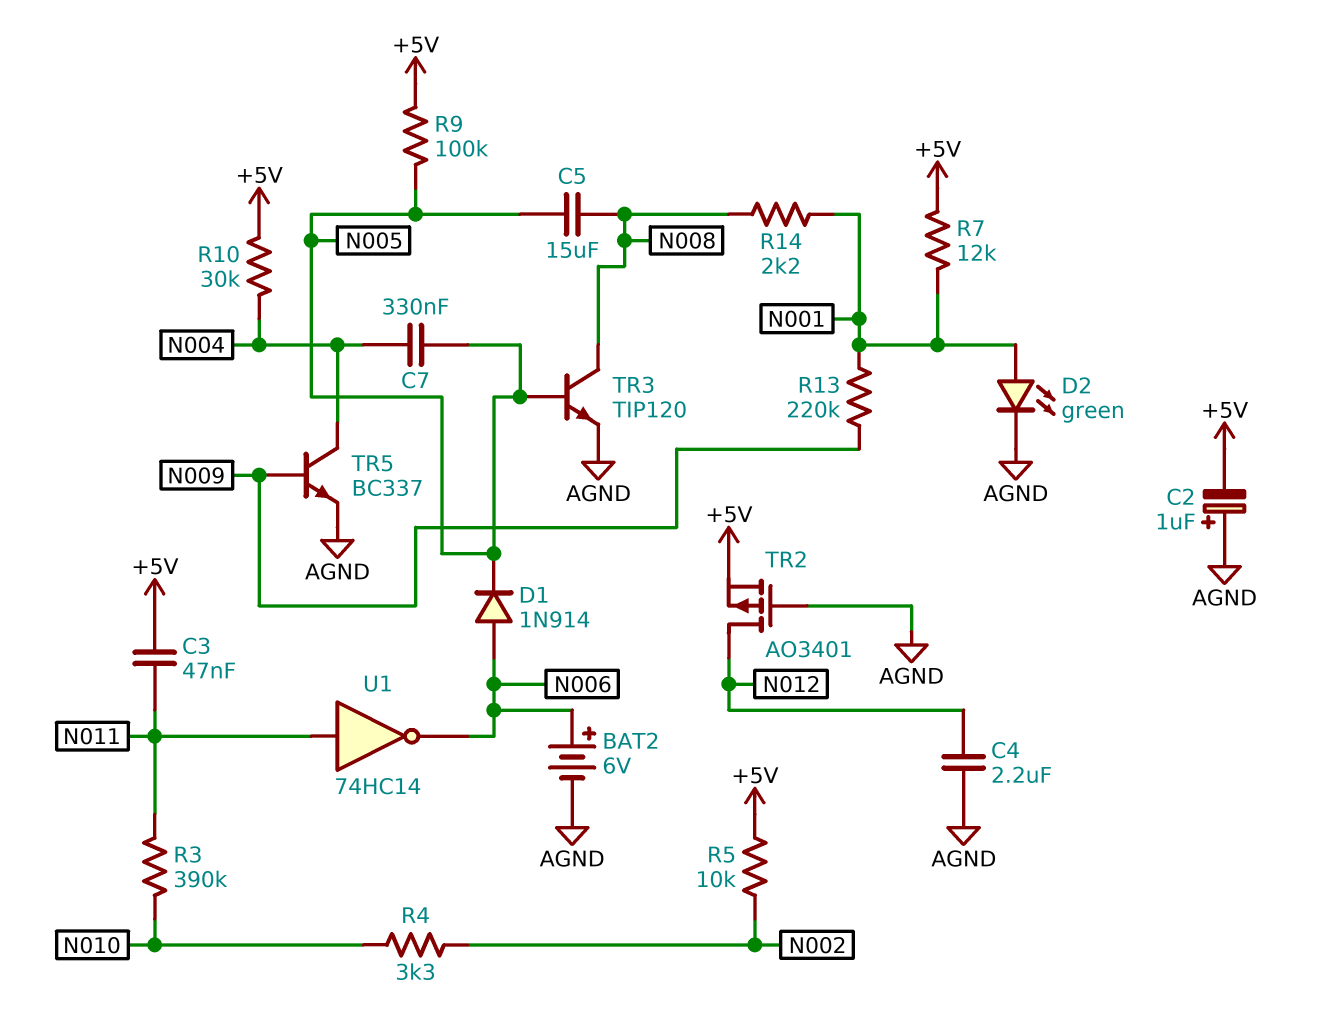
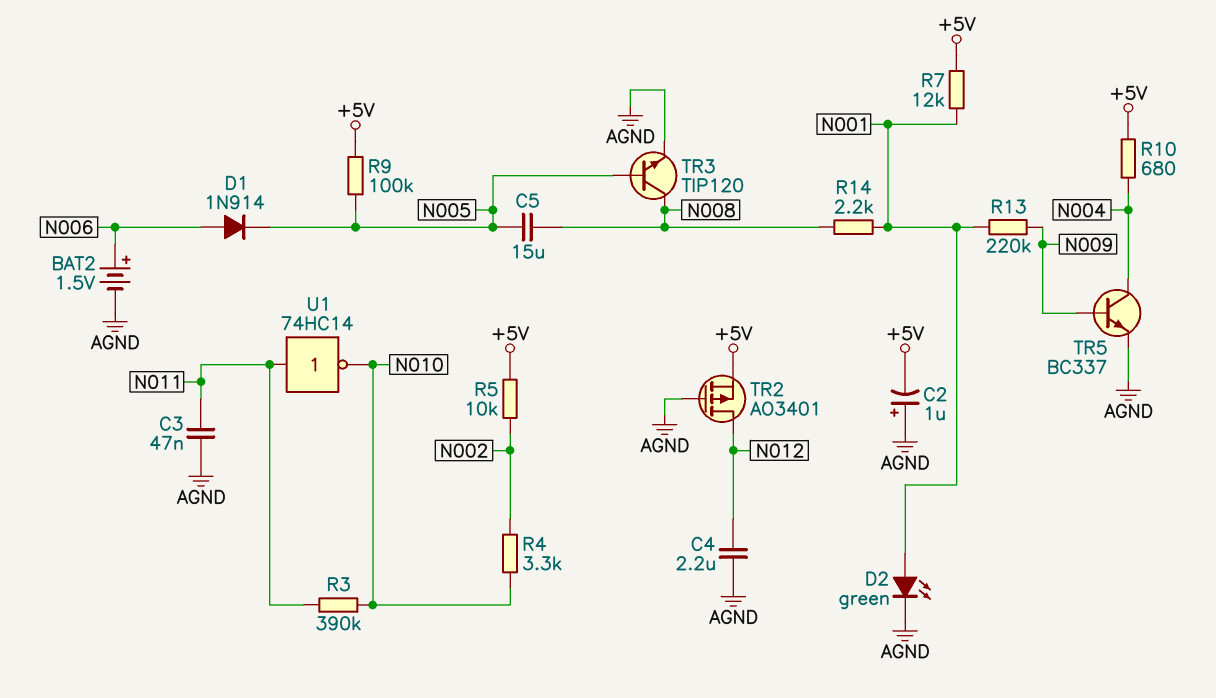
BAT2: 6V (plus N006, minus AGND) -> 1.5V (plus N006, minus AGND)
C3: 47nF (+5V, N011) -> 47nF (AGND, N011)
C7: 330nF (N004, N005) -> none
R10: 30k (+5V, N004) -> 680 (+5V, N004)
U1: NOT 74HC14 (in N011, out N006) -> NOT 74HC14 (in N011, out N010)

